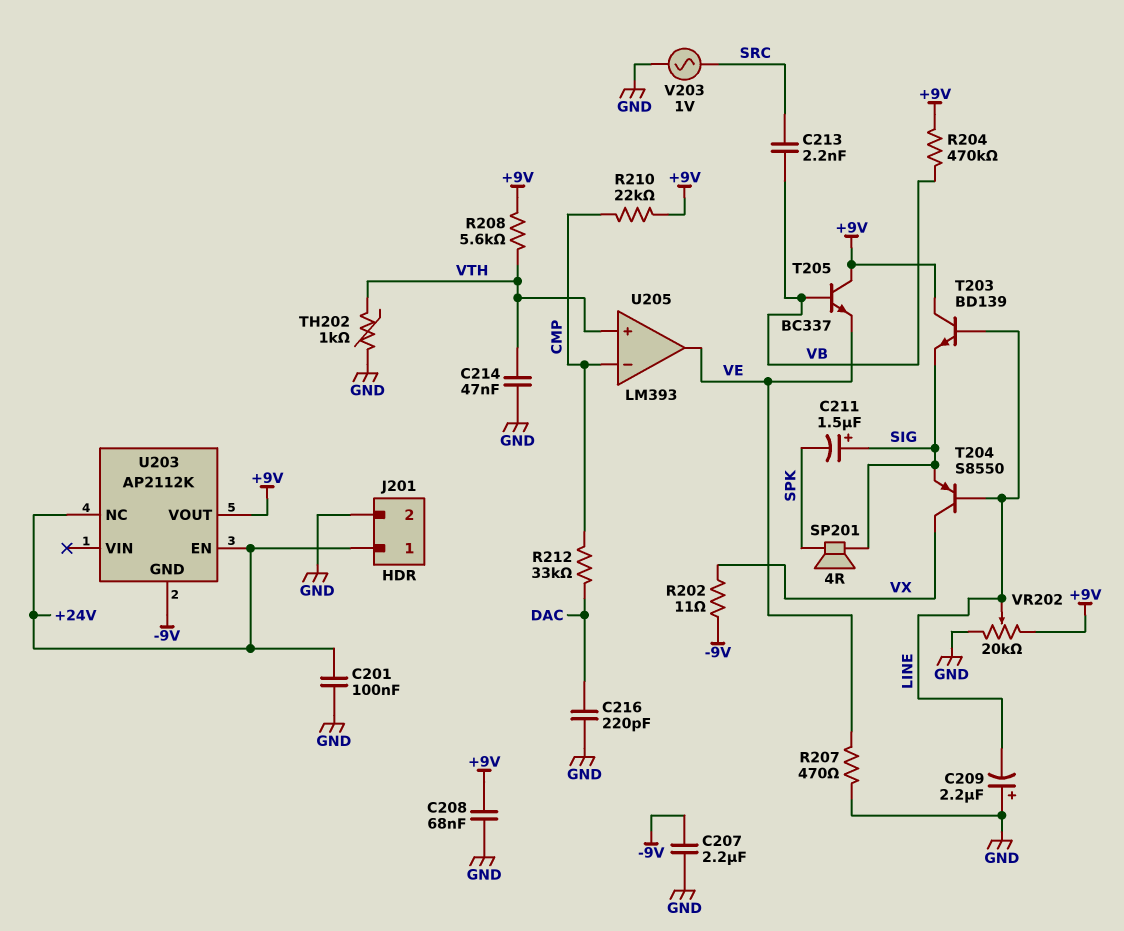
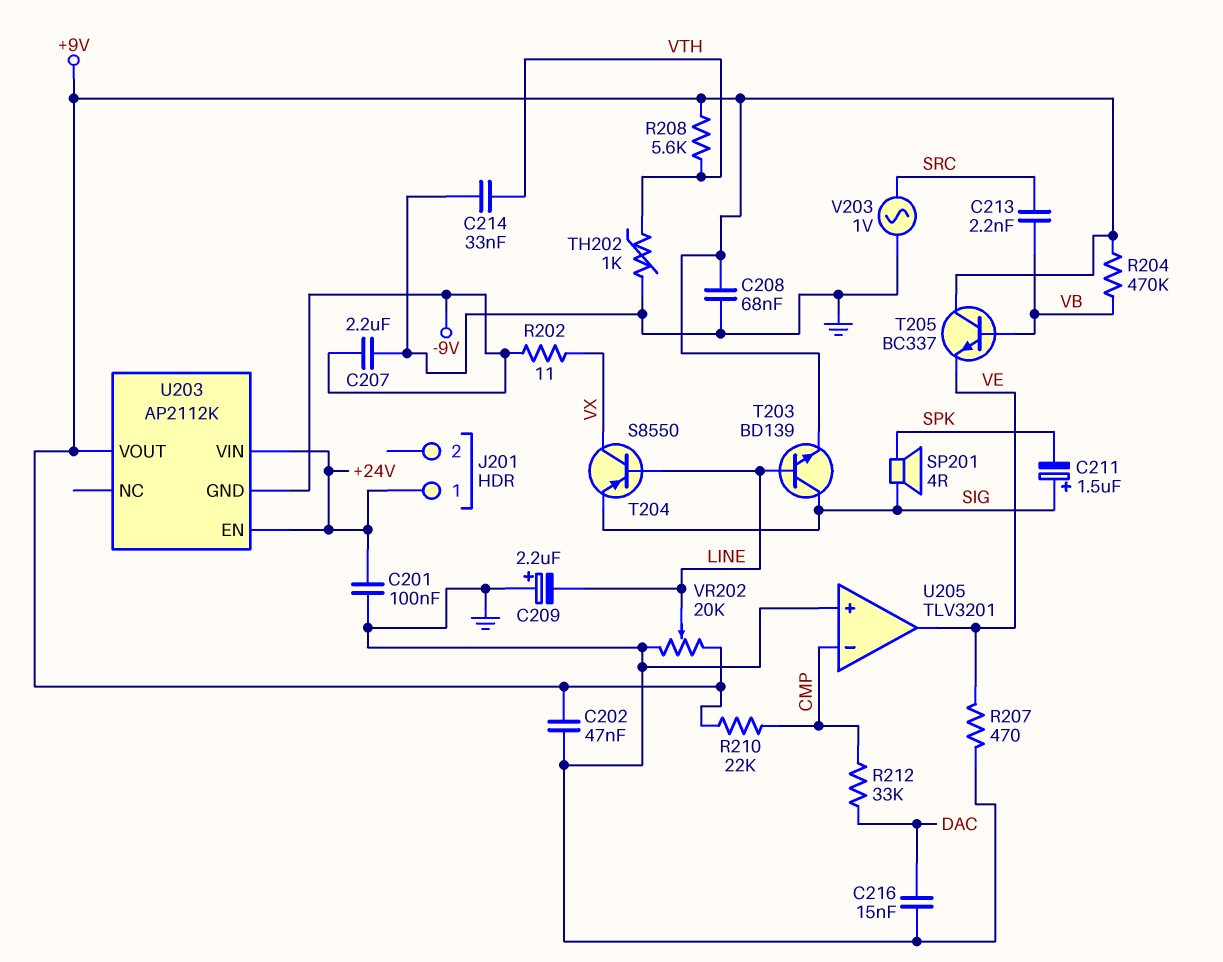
C202: none -> 47nF (+9V, GND)
C214: 47nF (GND, VTH) -> 33nF (GND, VTH)
C216: 220pF (DAC, GND) -> 15nF (DAC, GND)
J201 pin 2: GND -> none
T203: NPN BD139 (B LINE, C +9V, E SIG) -> NPN BD139 (B LINE, C SIG, E +9V)
U203 pin NC: +24V -> none
U203 pin VIN: none -> +24V
U205: LM393 -> TLV3201
U205 pin in+: VTH -> GND

